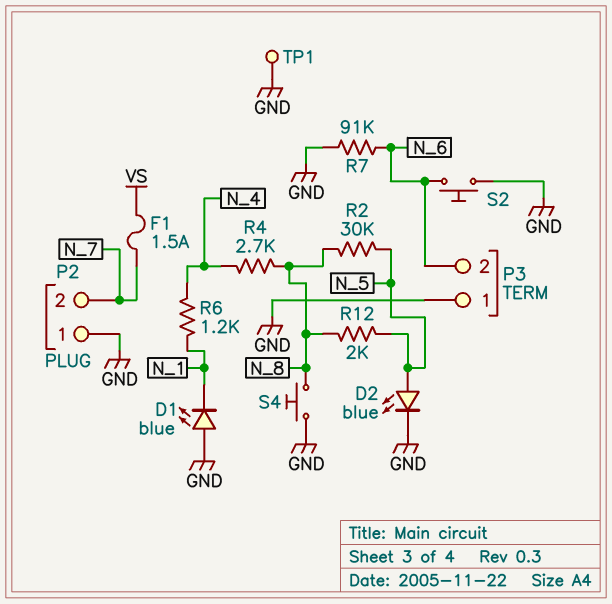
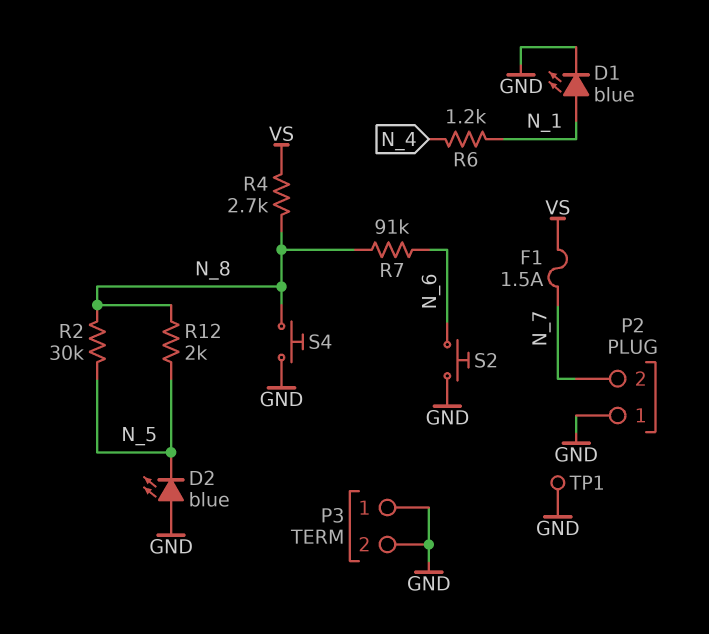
D1: LED blue (A GND, K N_1) -> LED blue (A N_1, K GND)
D2: LED blue (A N_5, K GND) -> LED blue (A GND, K N_5)
P3 pin 2: N_6 -> GND
R4: 2.7k (N_4, N_8) -> 2.7k (N_8, VS)
R7: 91k (GND, N_6) -> 91k (N_6, N_8)

